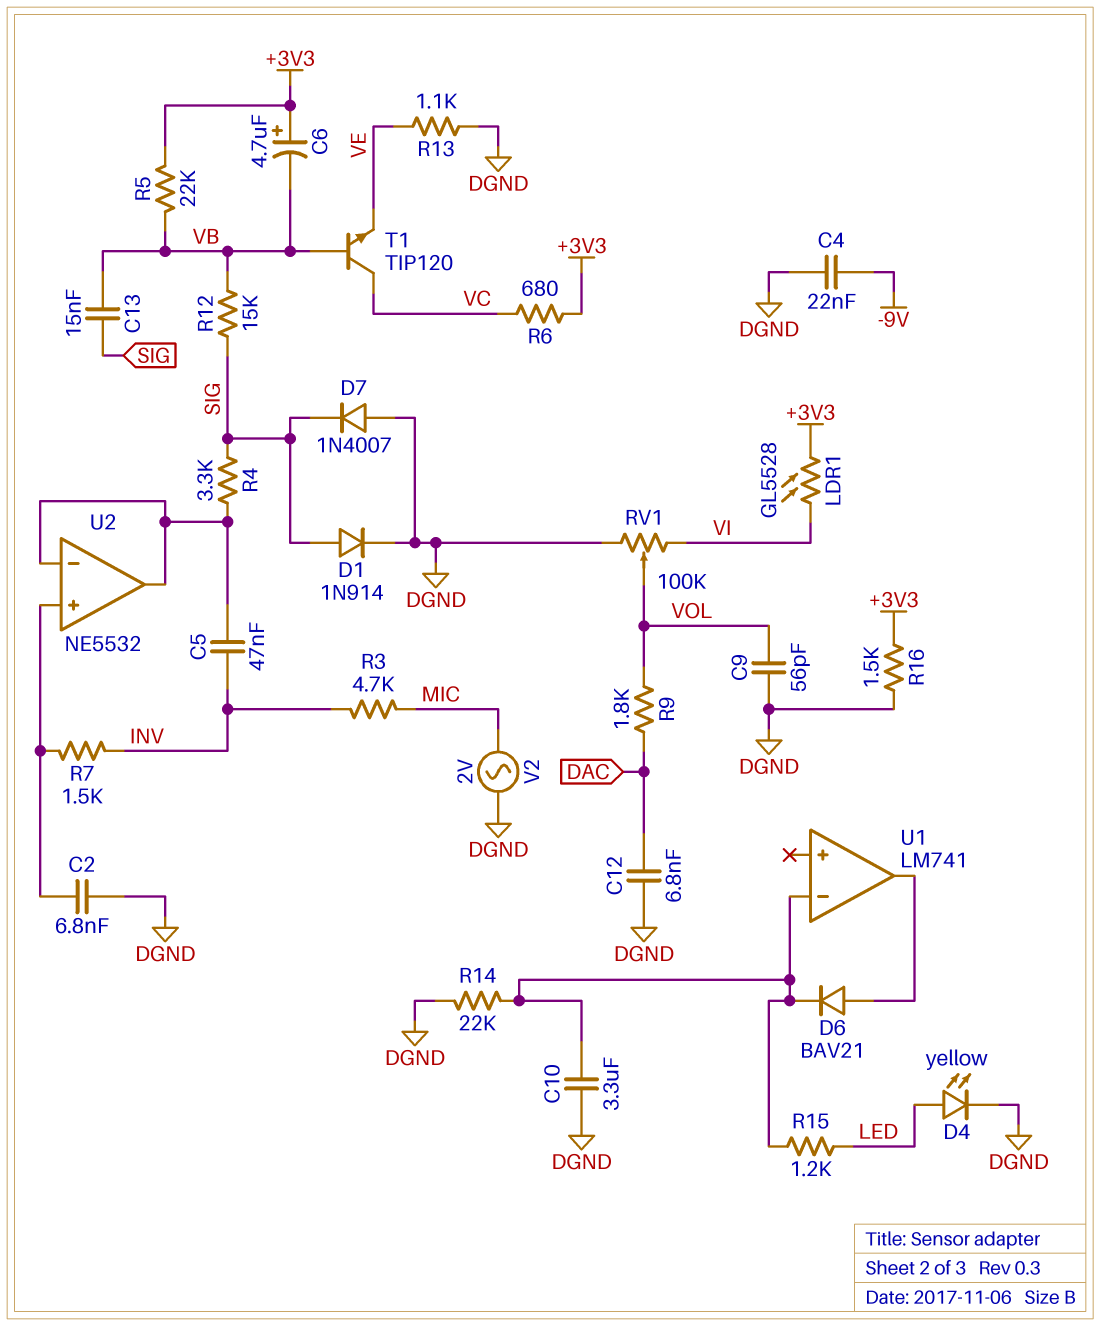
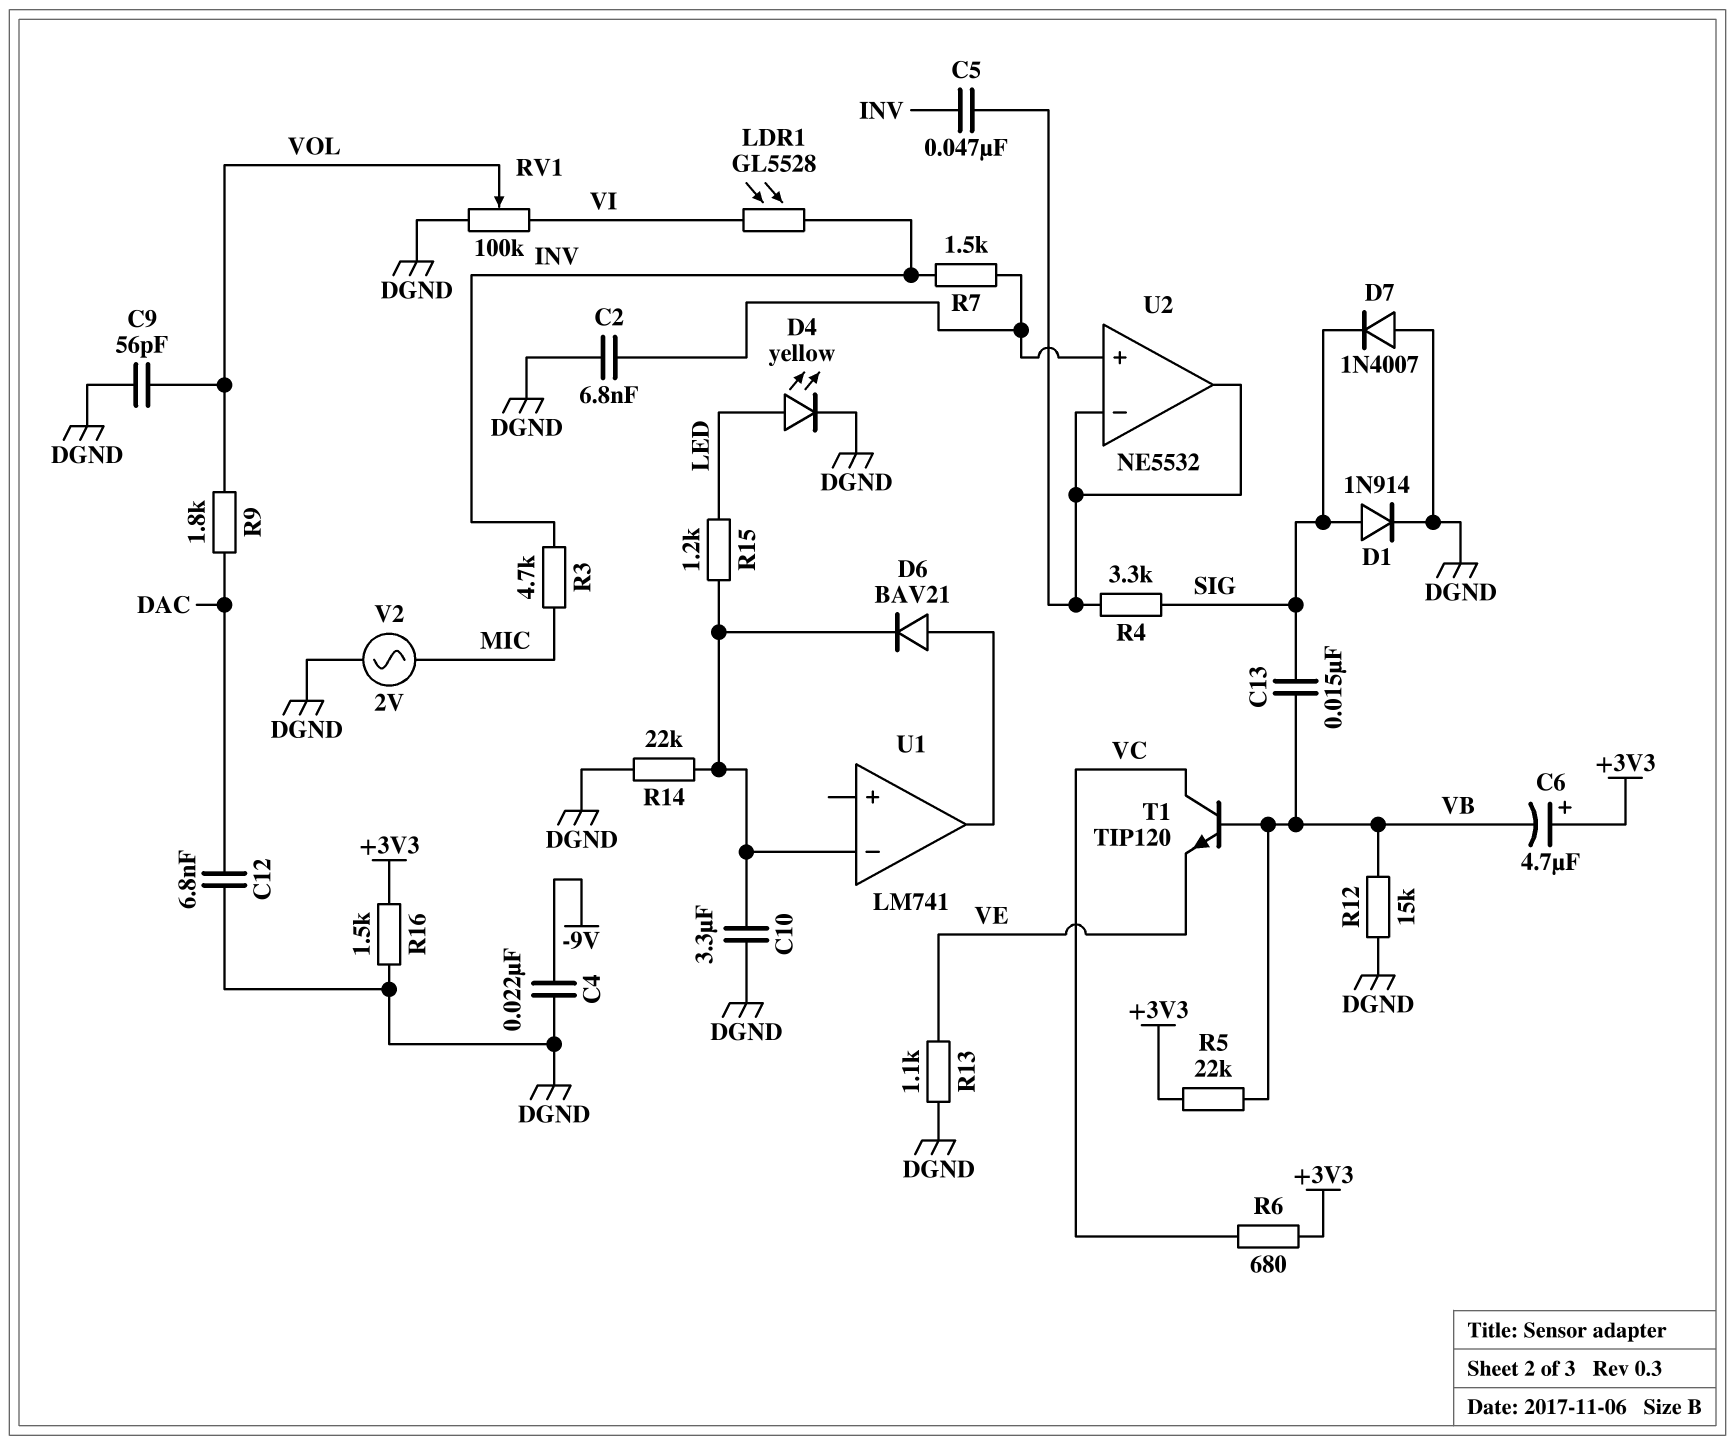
LDR1: GL5528 (+3V3, VI) -> GL5528 (INV, VI)
R12: 15k (SIG, VB) -> 15k (DGND, VB)

